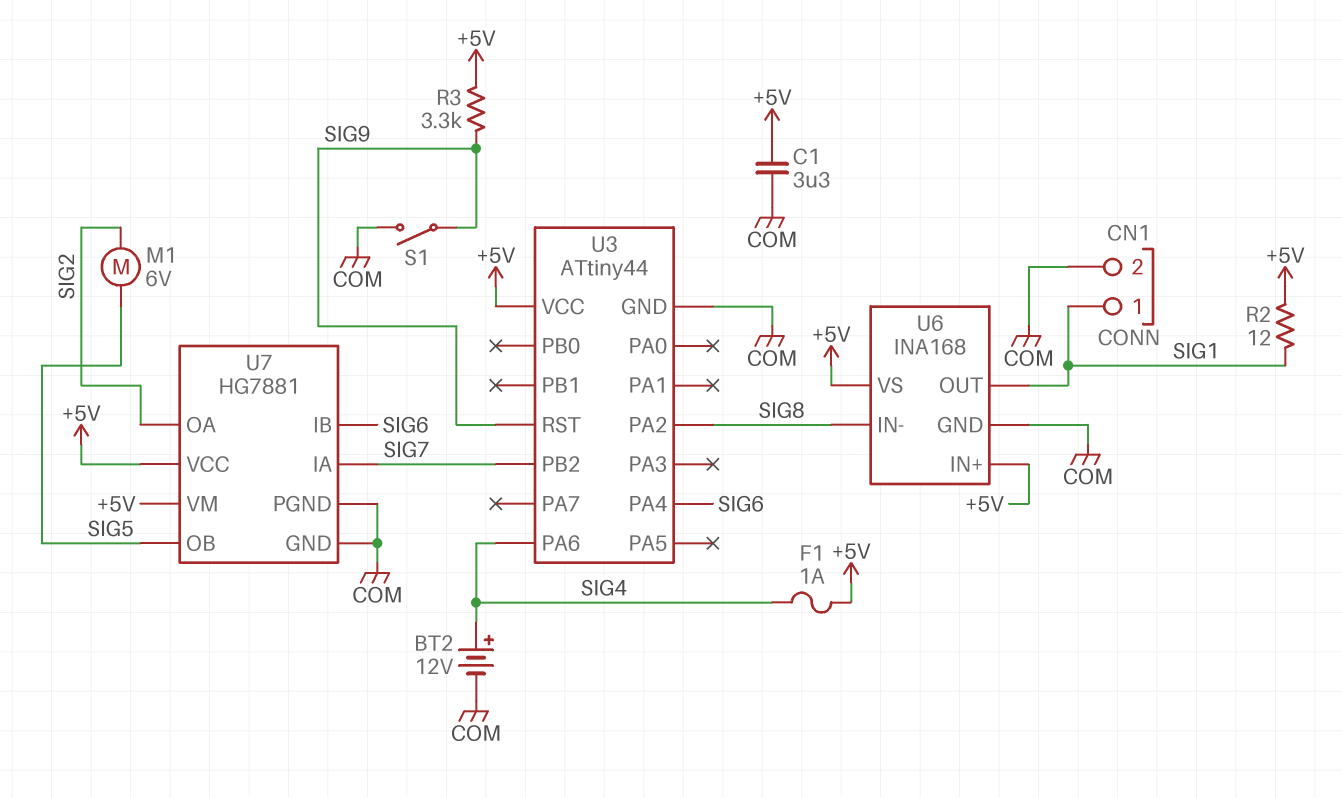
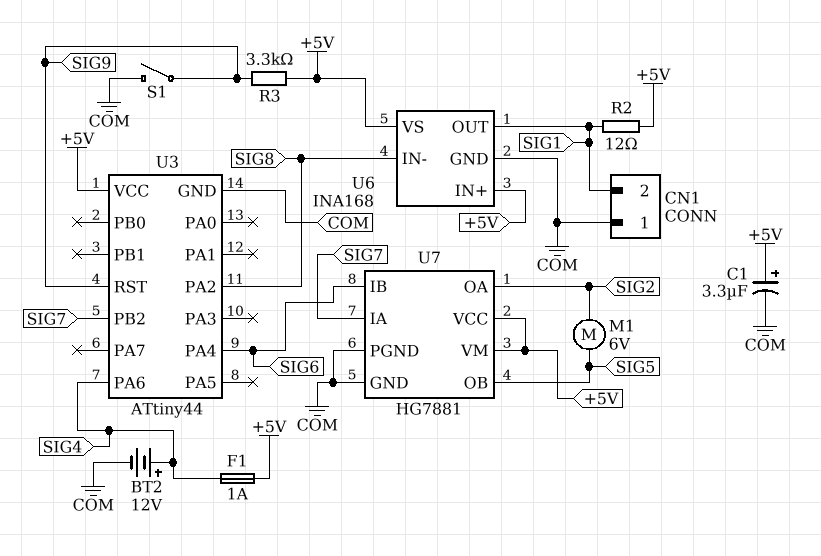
C1: 3.3uF (+5V, COM) -> 3.3uF (plus +5V, minus COM)
CN1 pin 1: SIG1 -> COM
CN1 pin 2: COM -> SIG1

